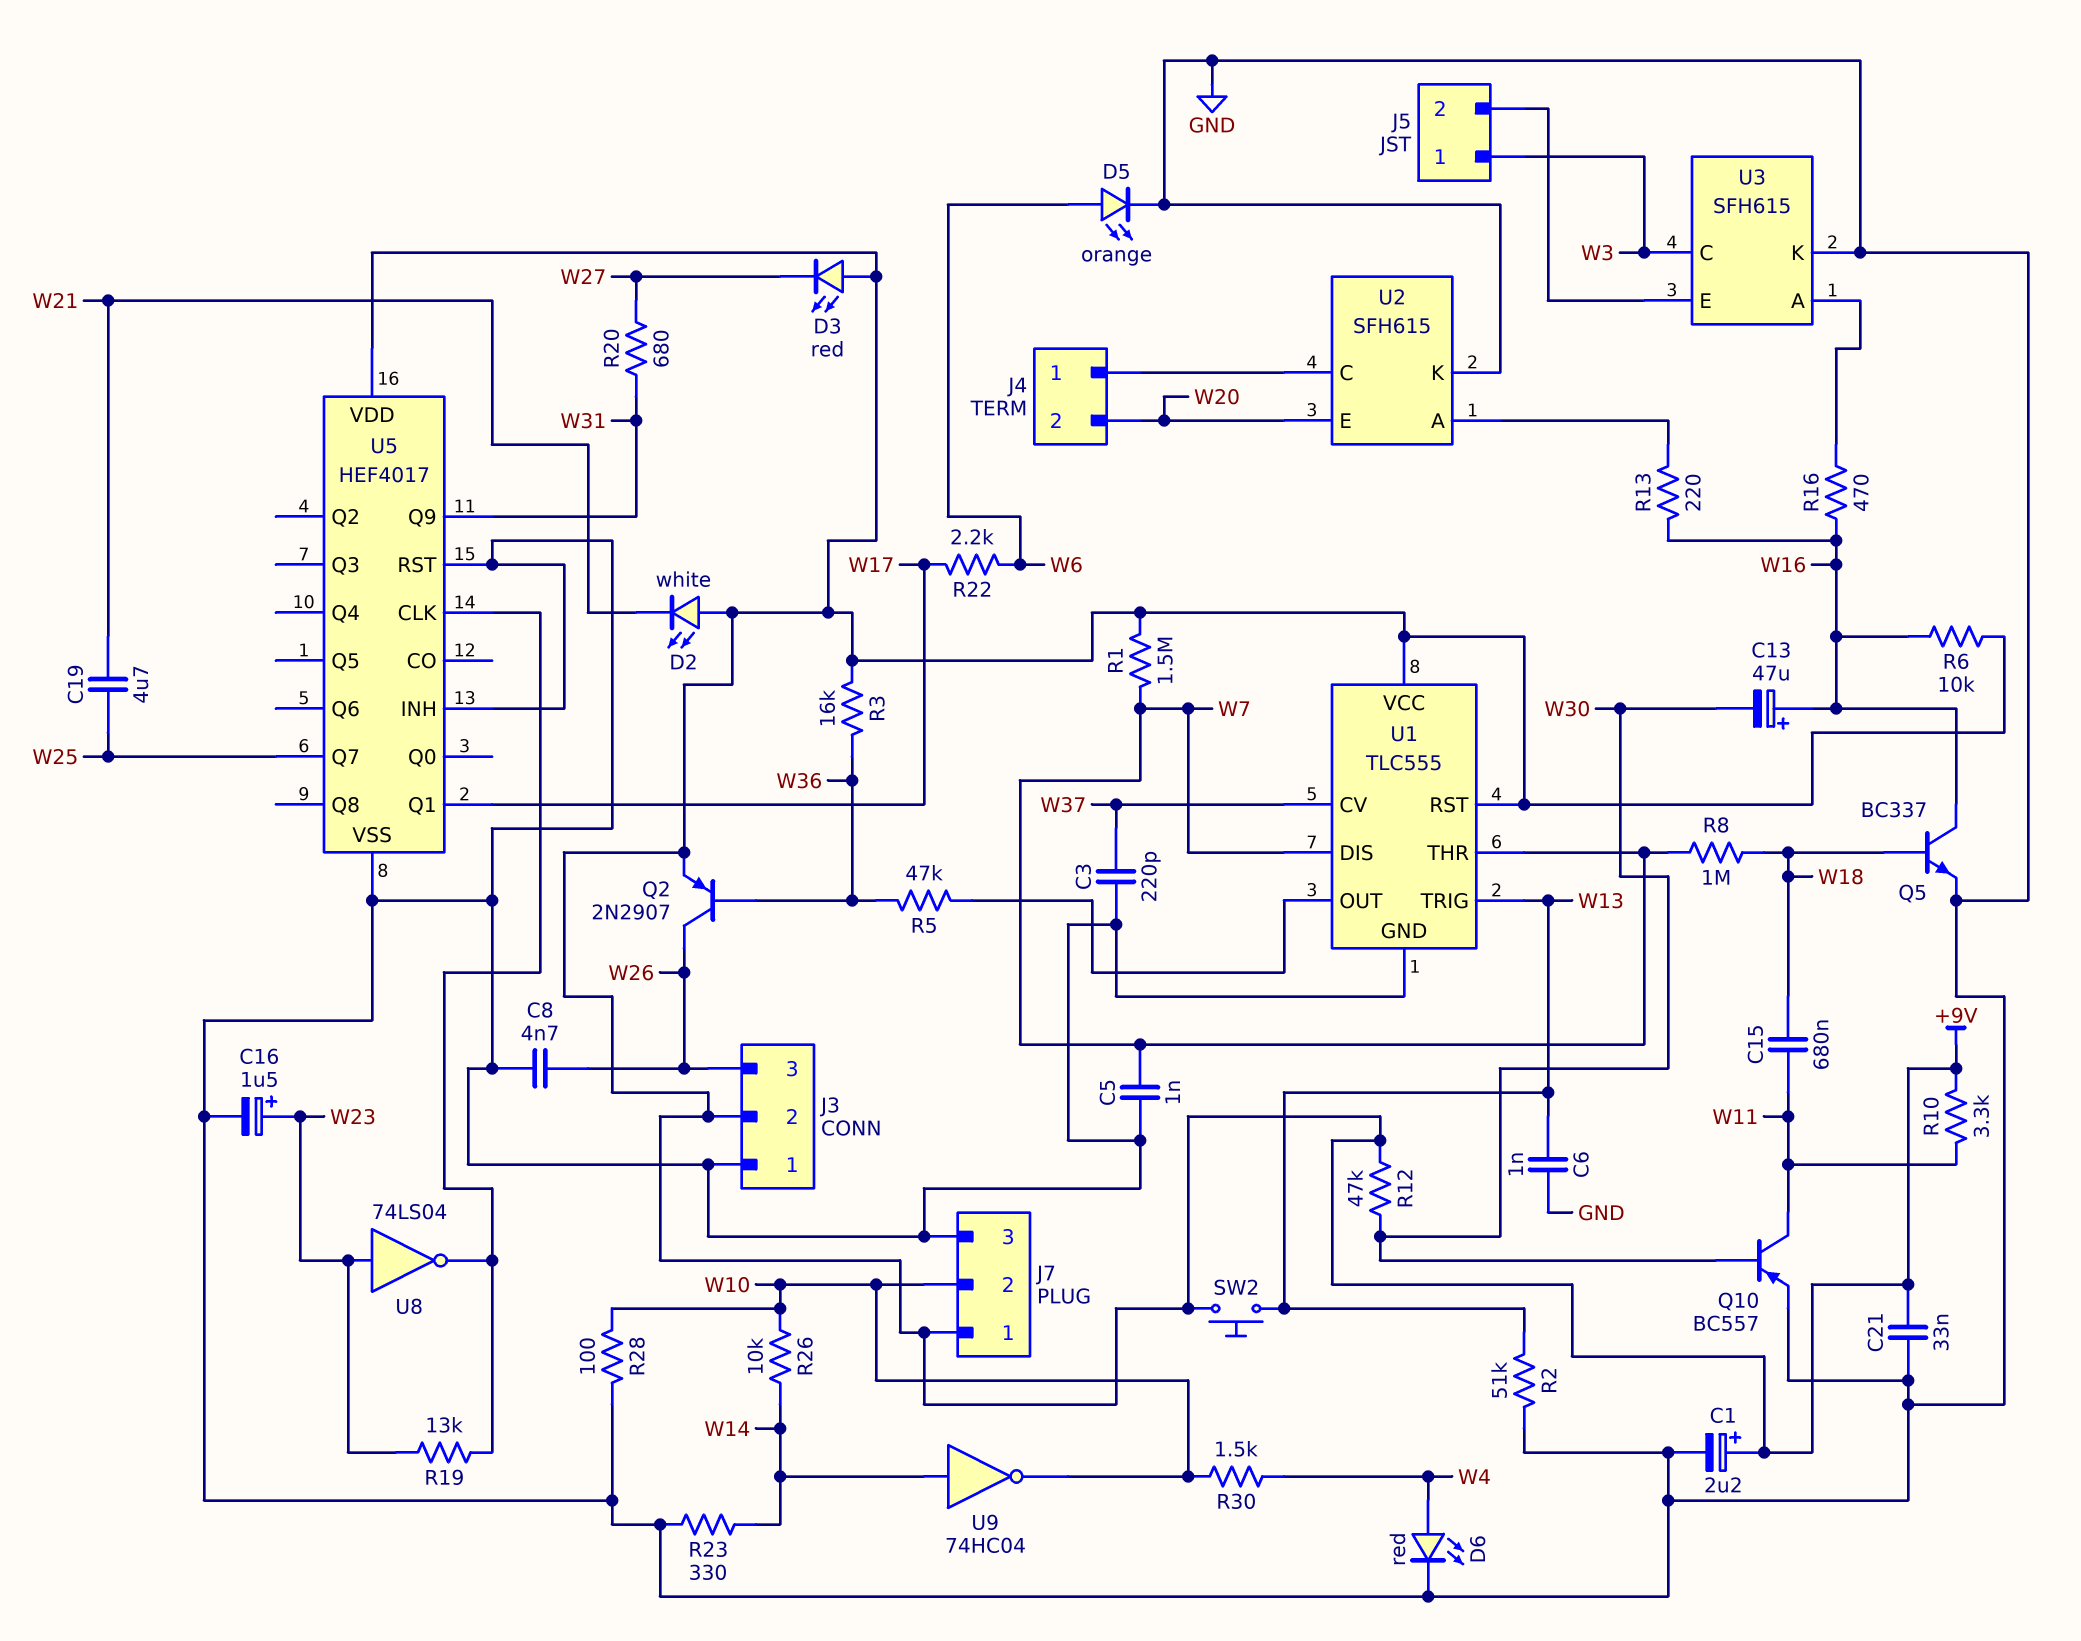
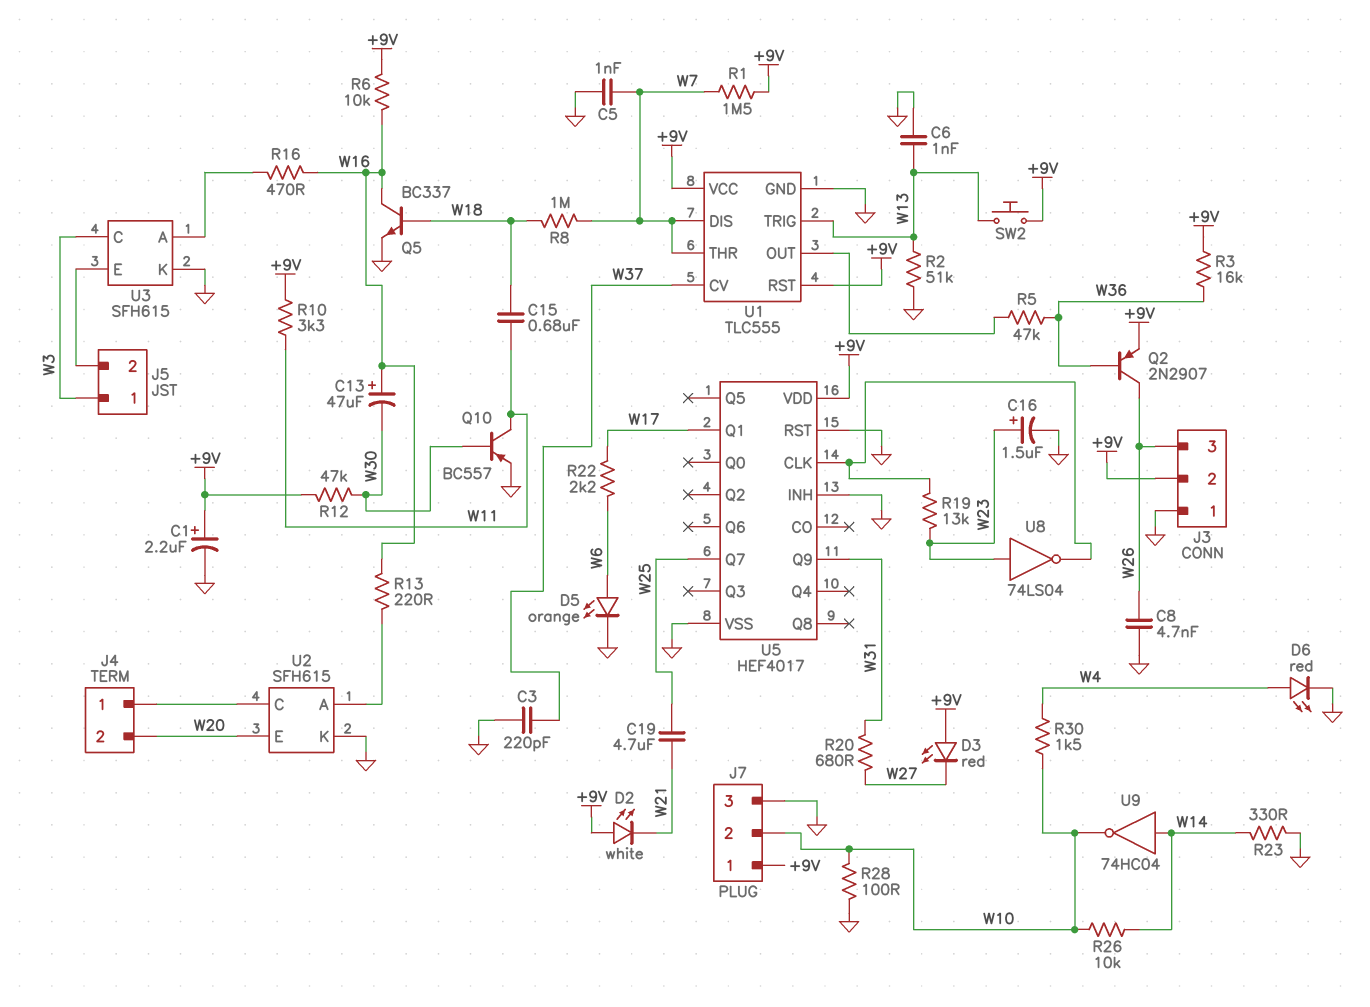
C21: 33nF (+9V, GND) -> none

